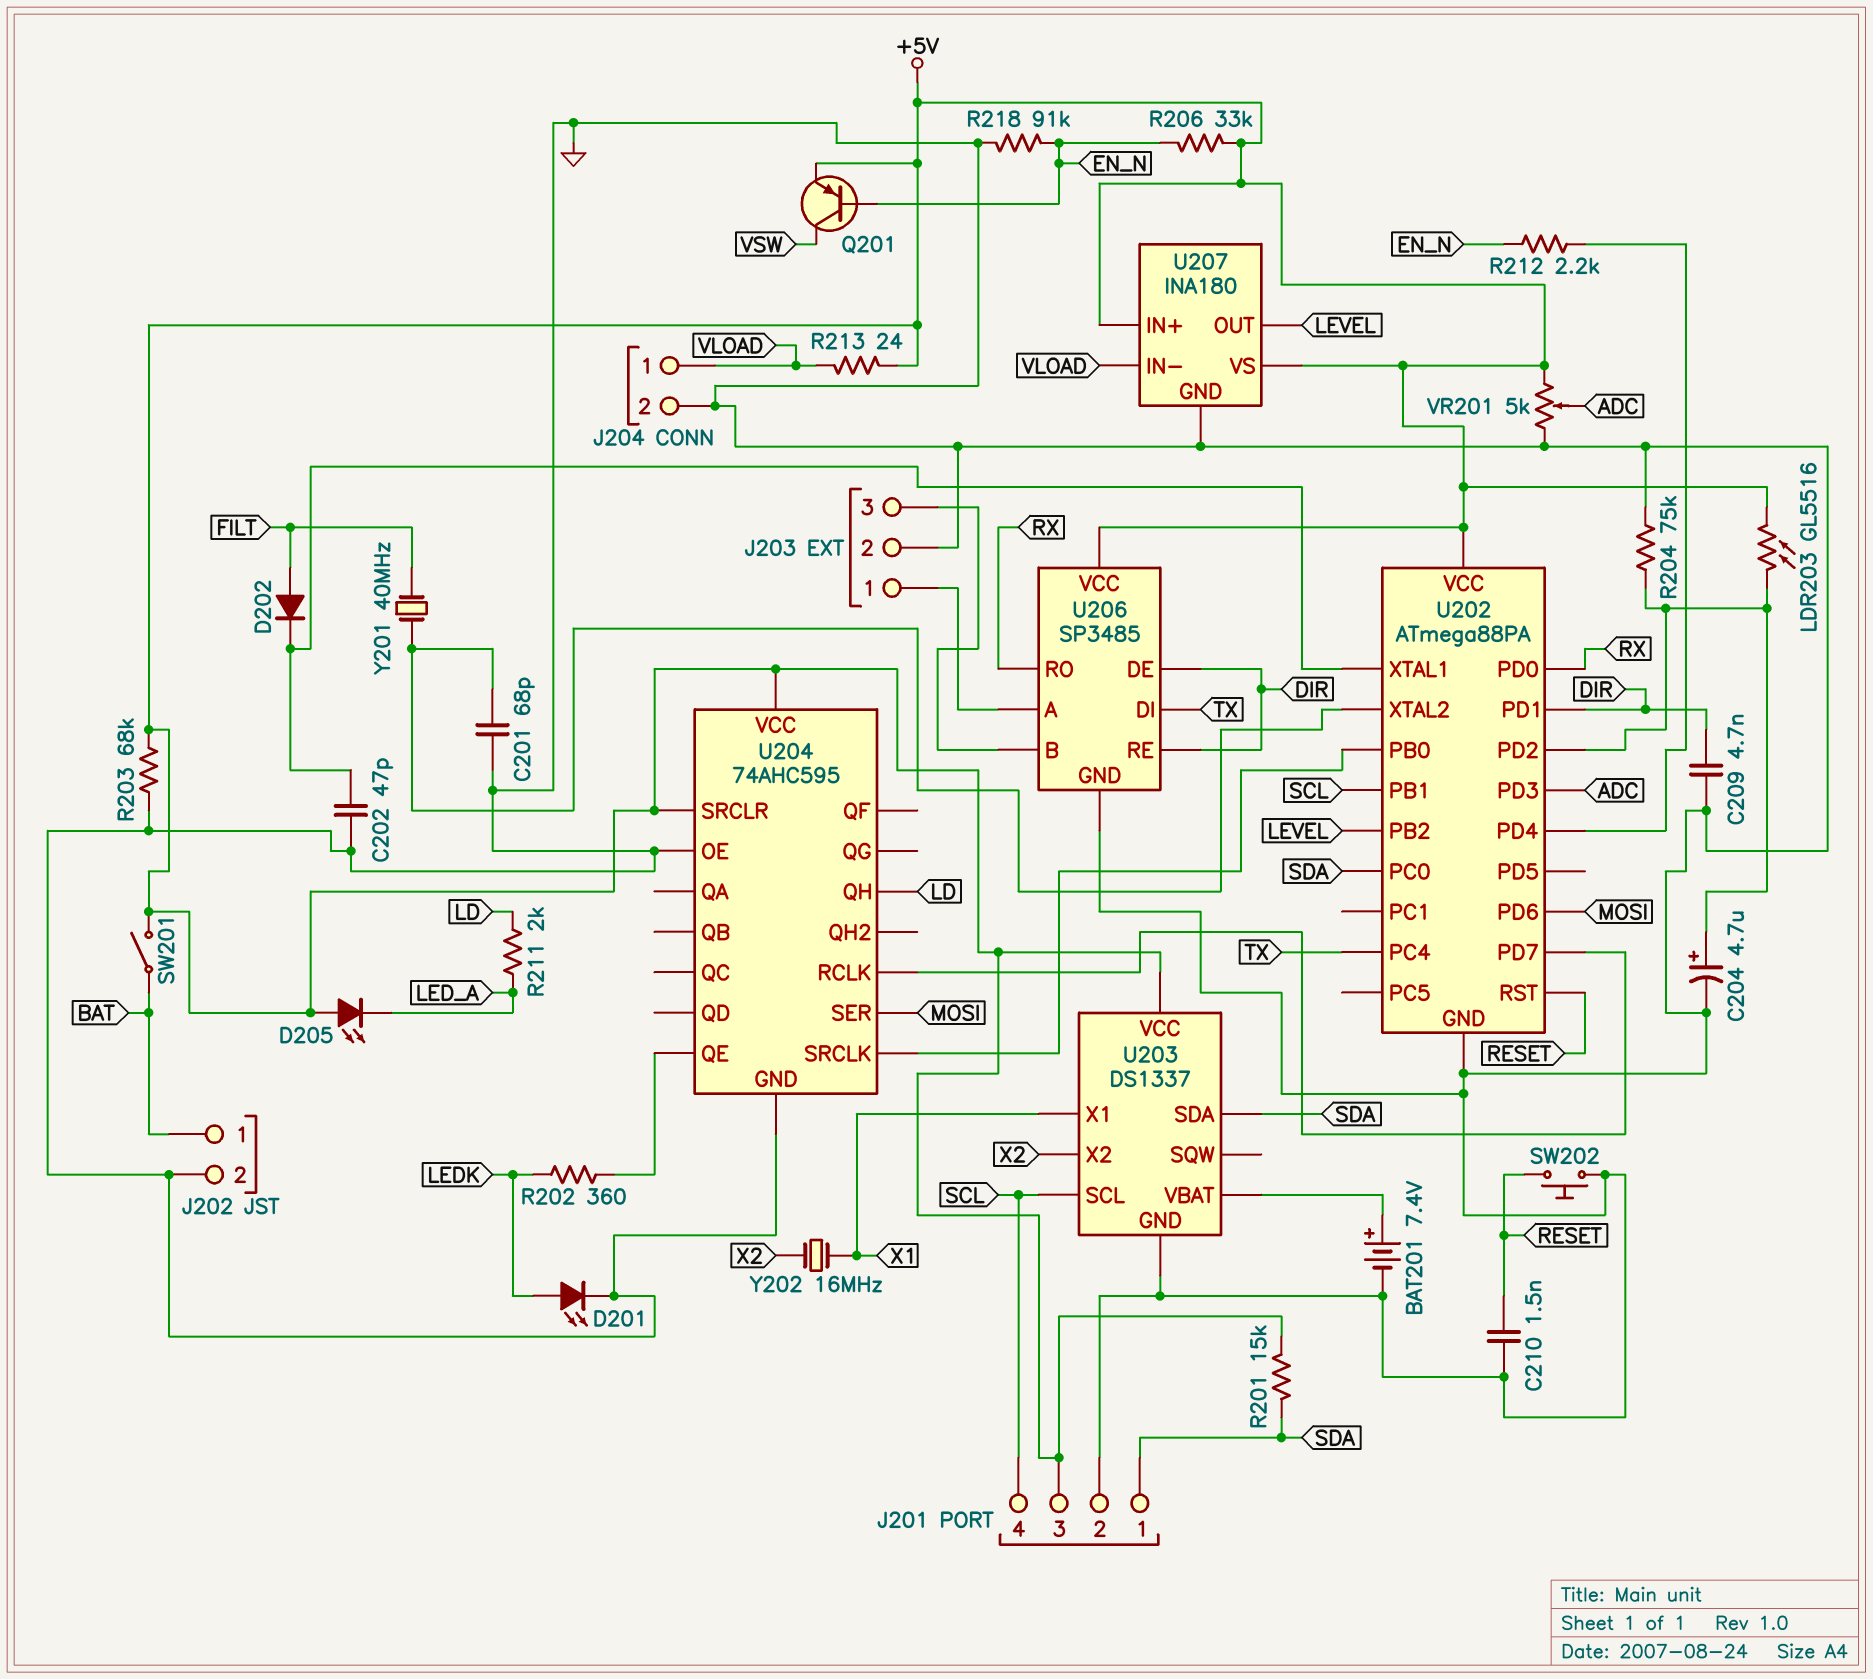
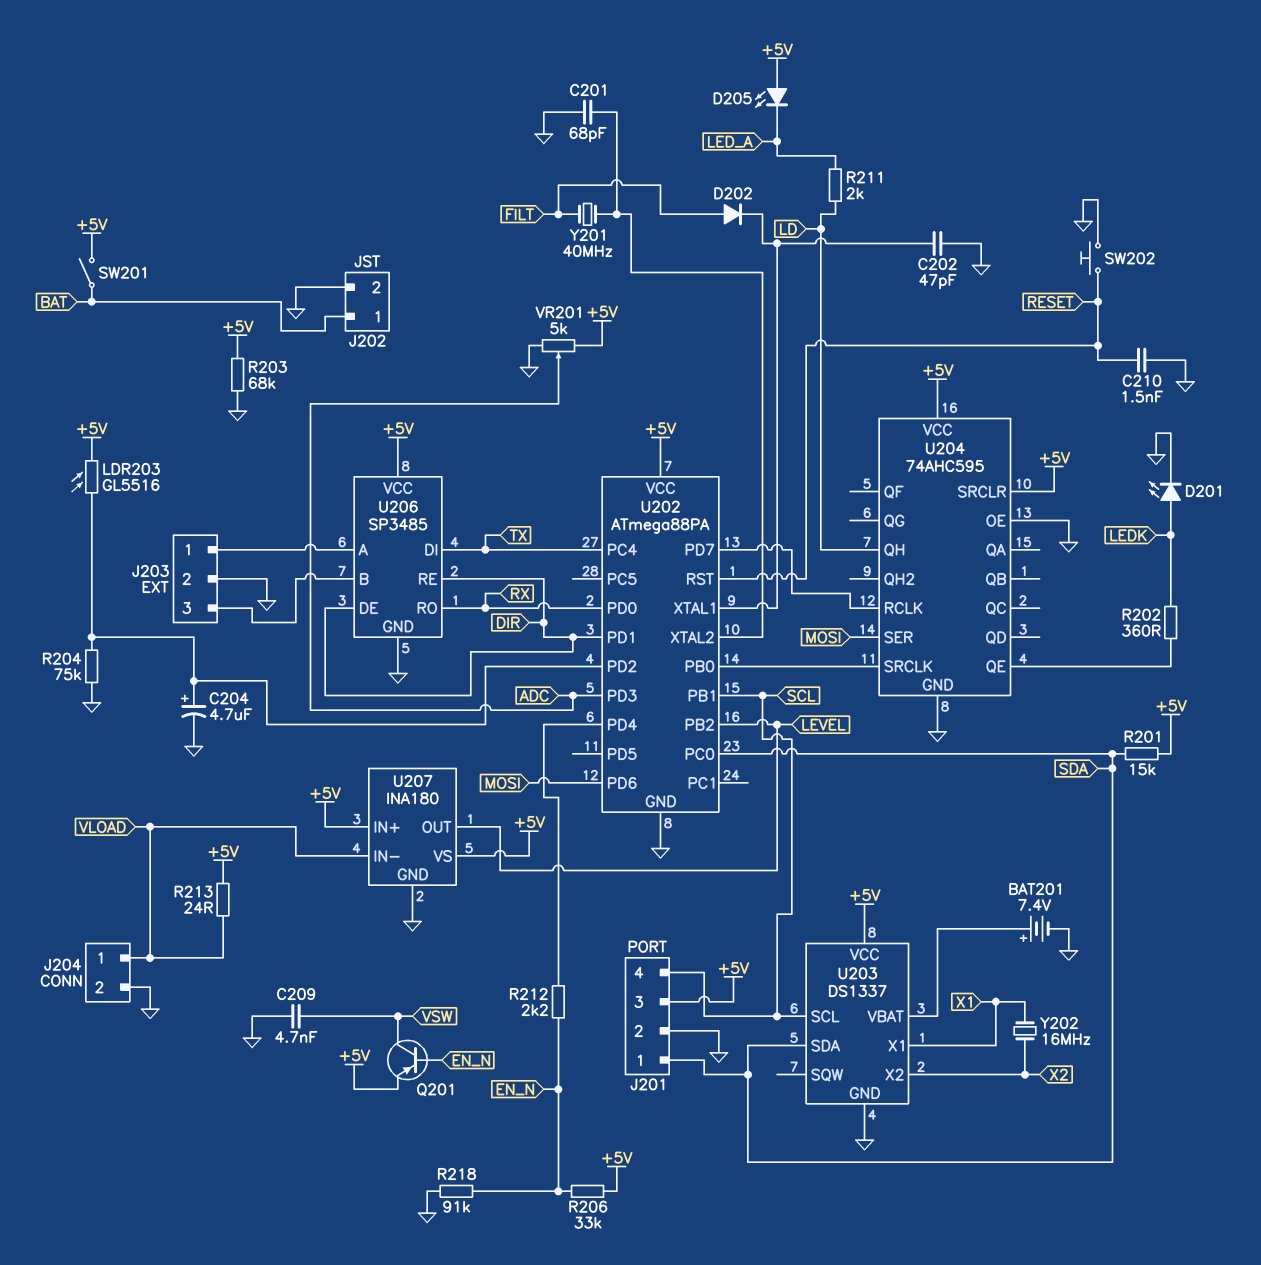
C209: 4.7nF (DIR, GND) -> 4.7nF (GND, VSW)

